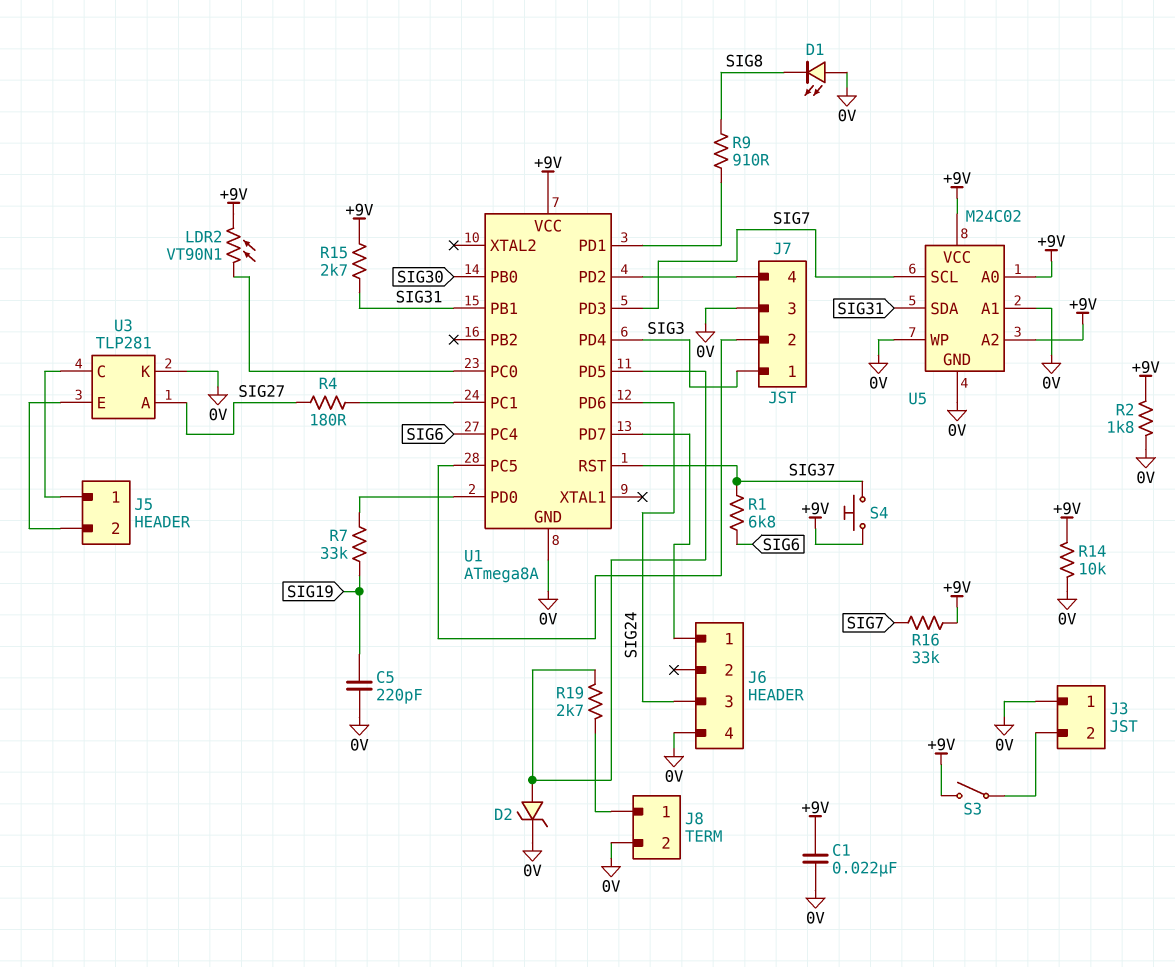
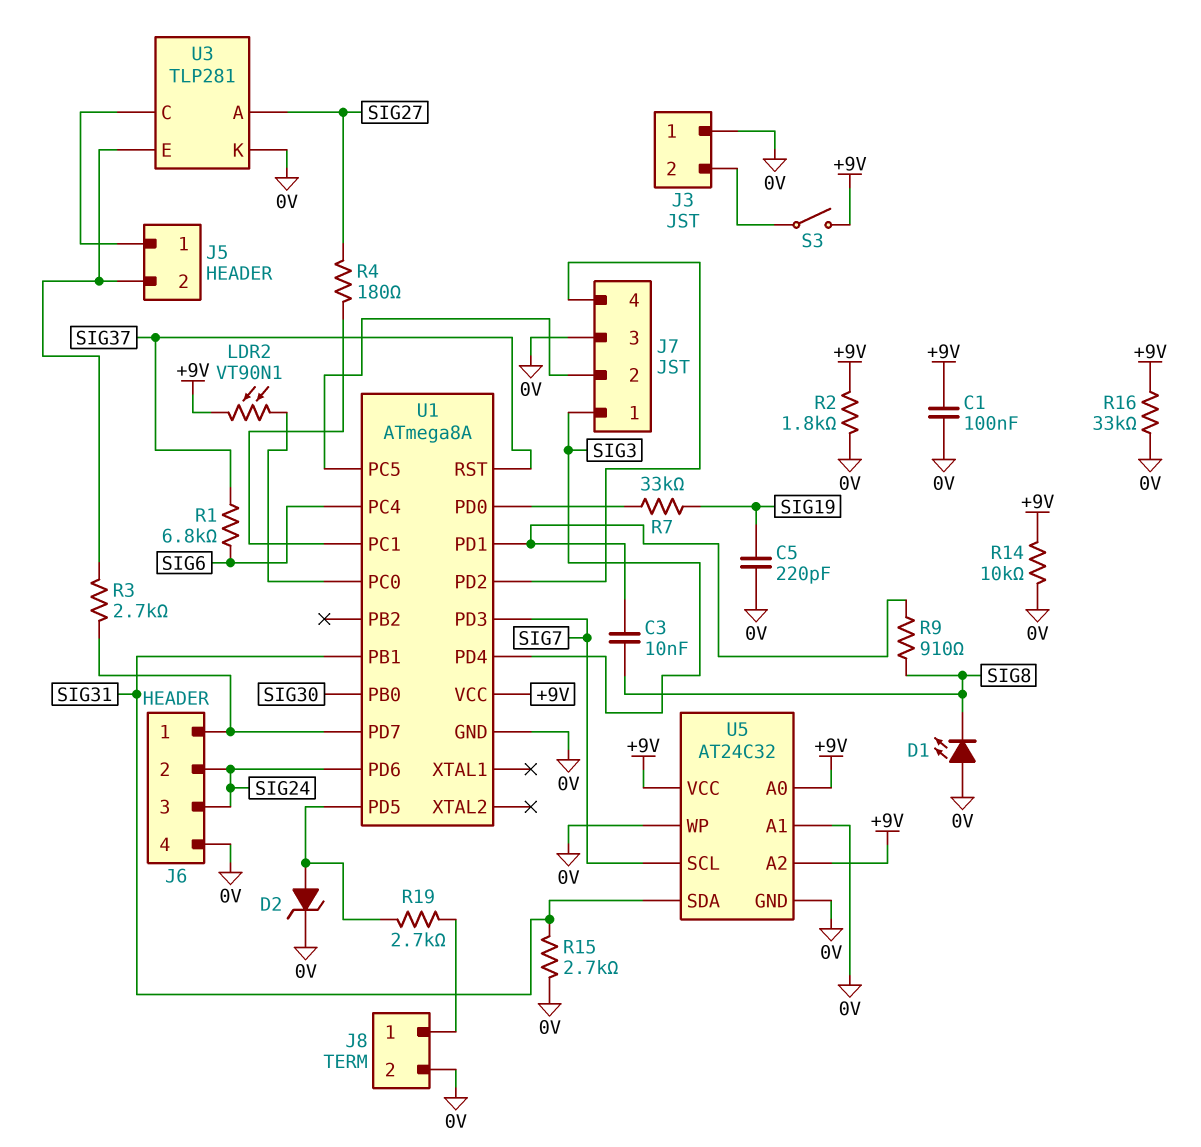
C1: 22nF (+9V, 0V) -> 100nF (+9V, 0V)
C3: none -> 10nF (SIG8, U1/PD1)
J6 pin 2: none -> SIG24
R3: none -> 2.7k (J5/2, J6/1)
R15: 2.7k (+9V, SIG31) -> 2.7k (0V, SIG31)
R16: 33k (+9V, SIG7) -> 33k (+9V, 0V)
S4: button (+9V, SIG37) -> none
U5: M24C02 -> AT24C32

